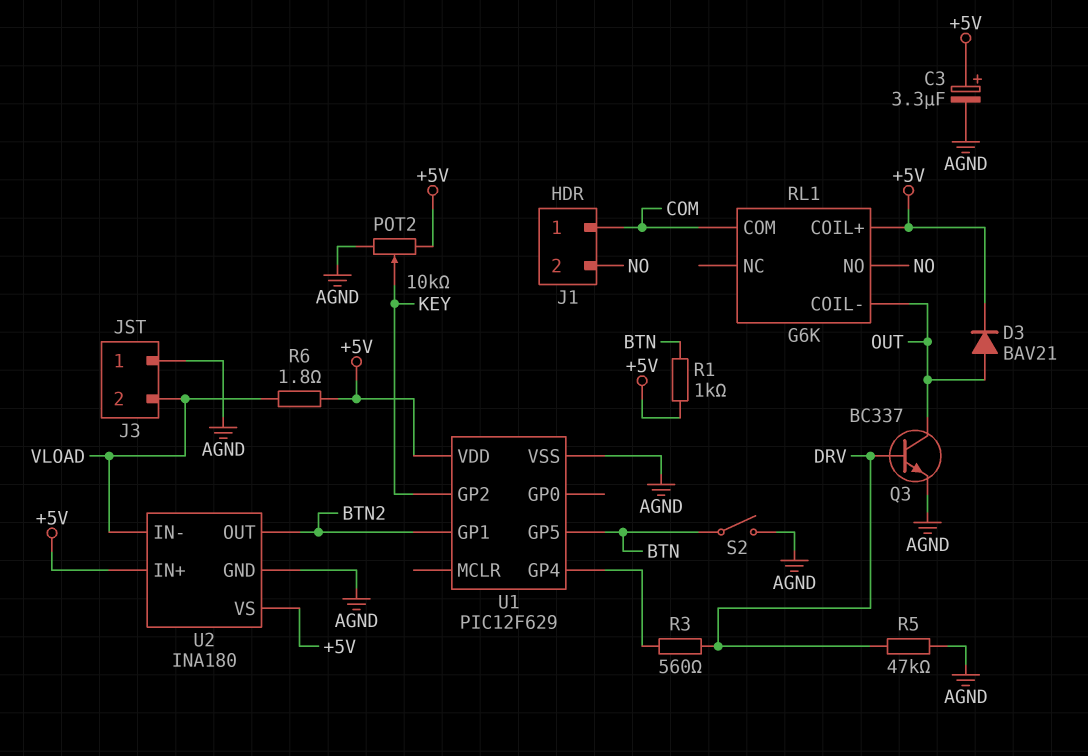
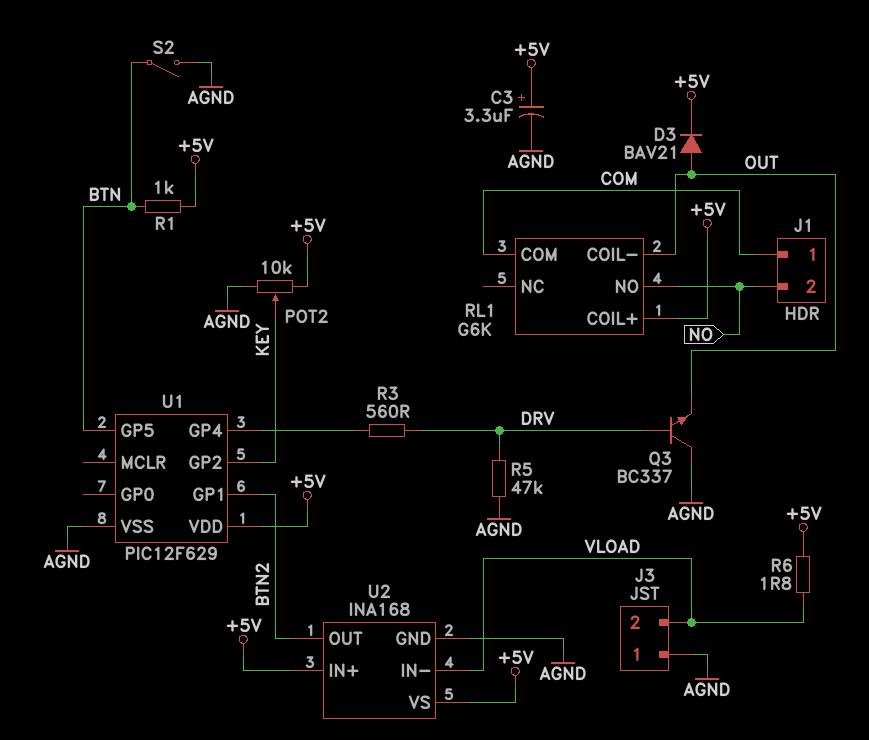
Q3: NPN BC337 (B DRV, C OUT, E AGND) -> NPN BC337 (B DRV, C AGND, E OUT)
U2: INA180 -> INA168

